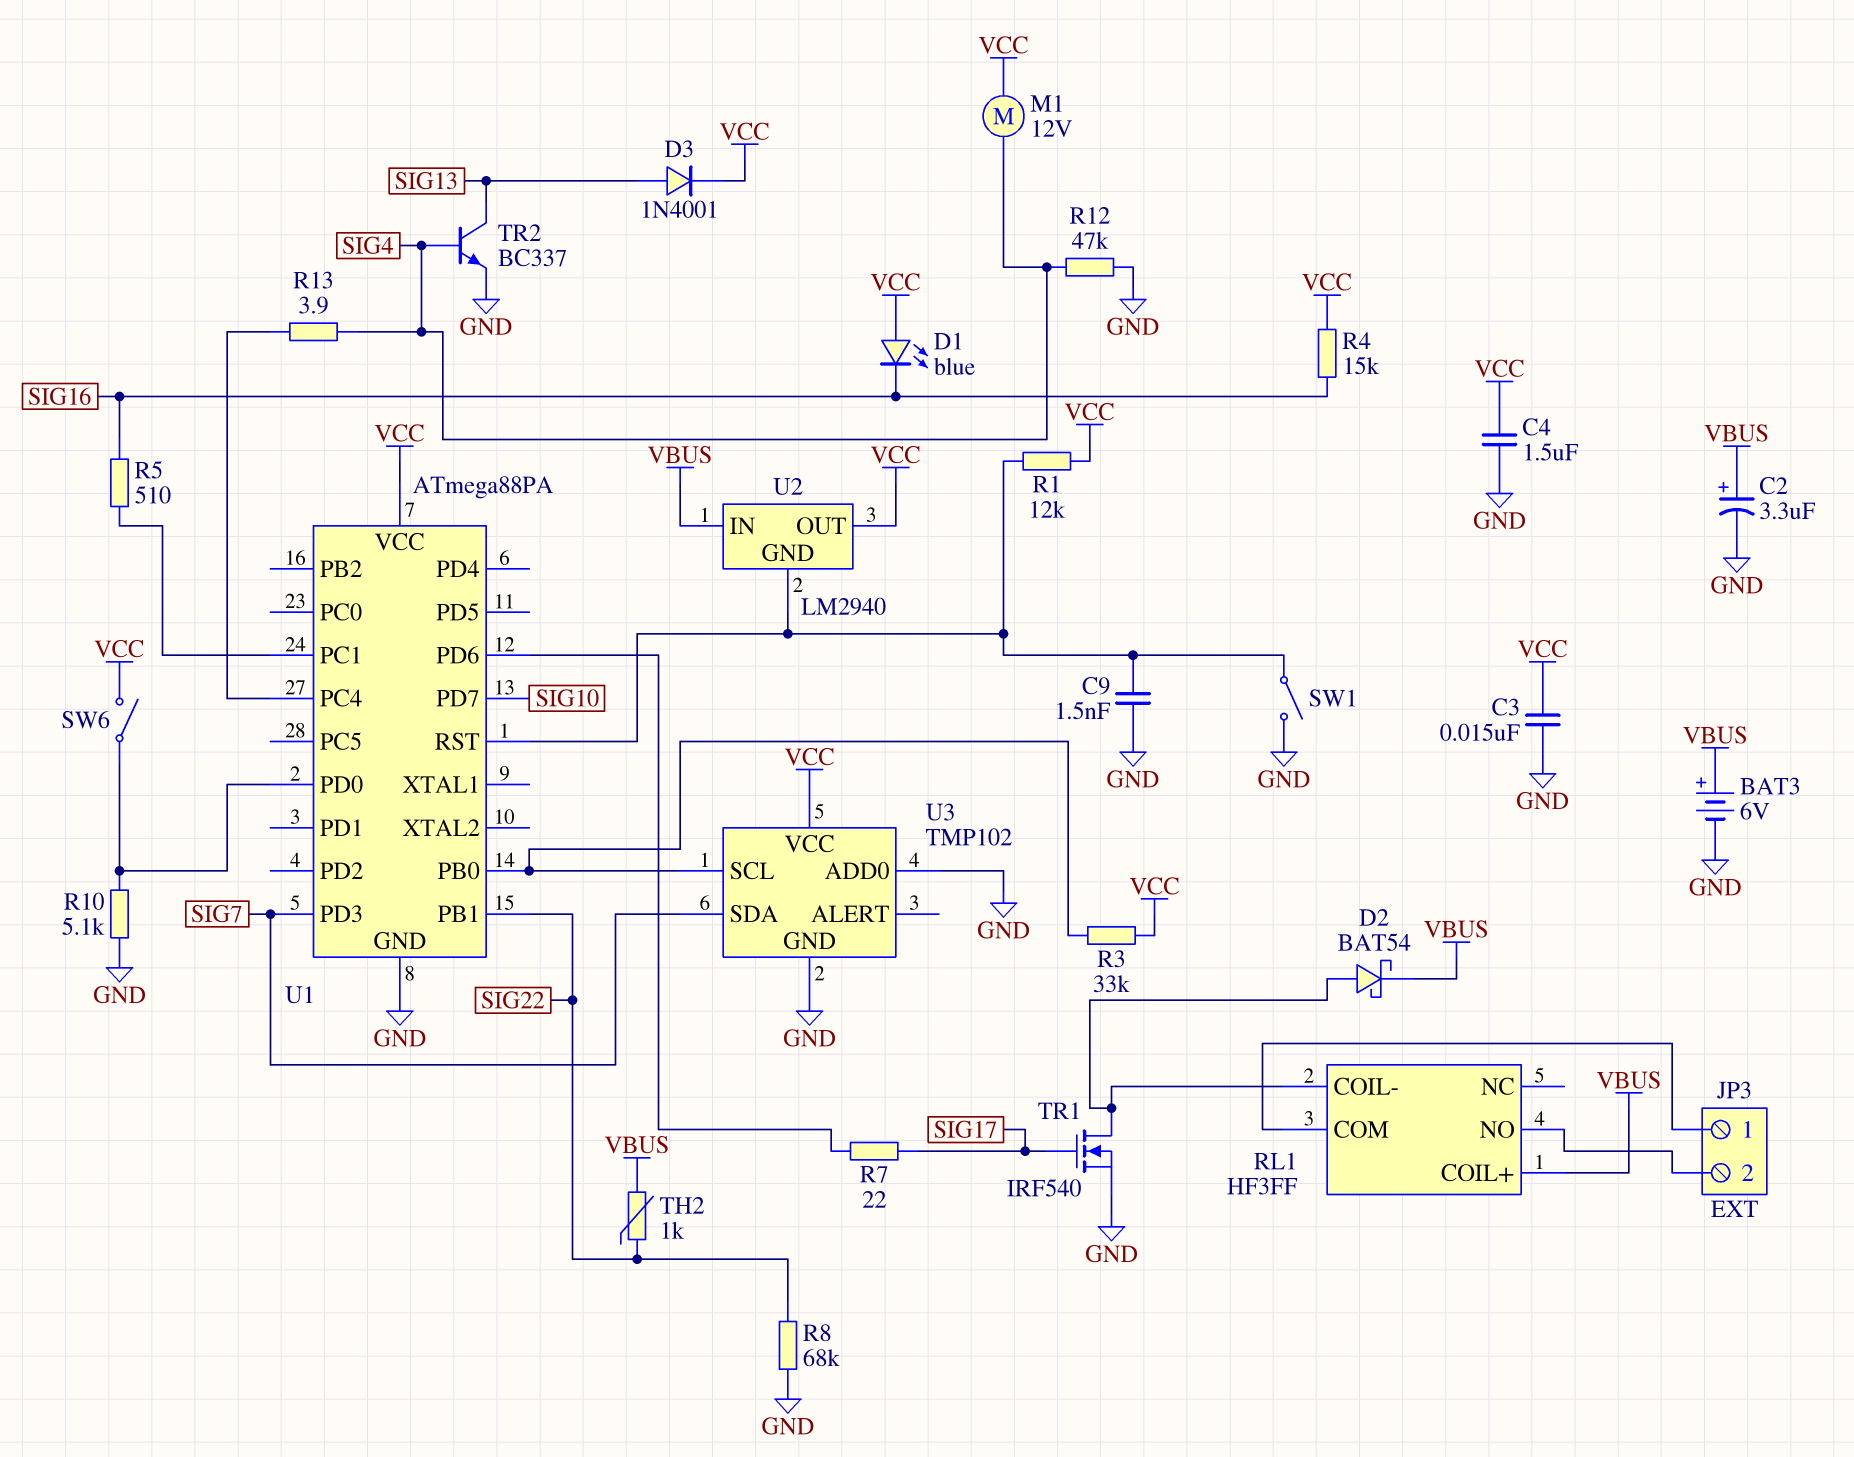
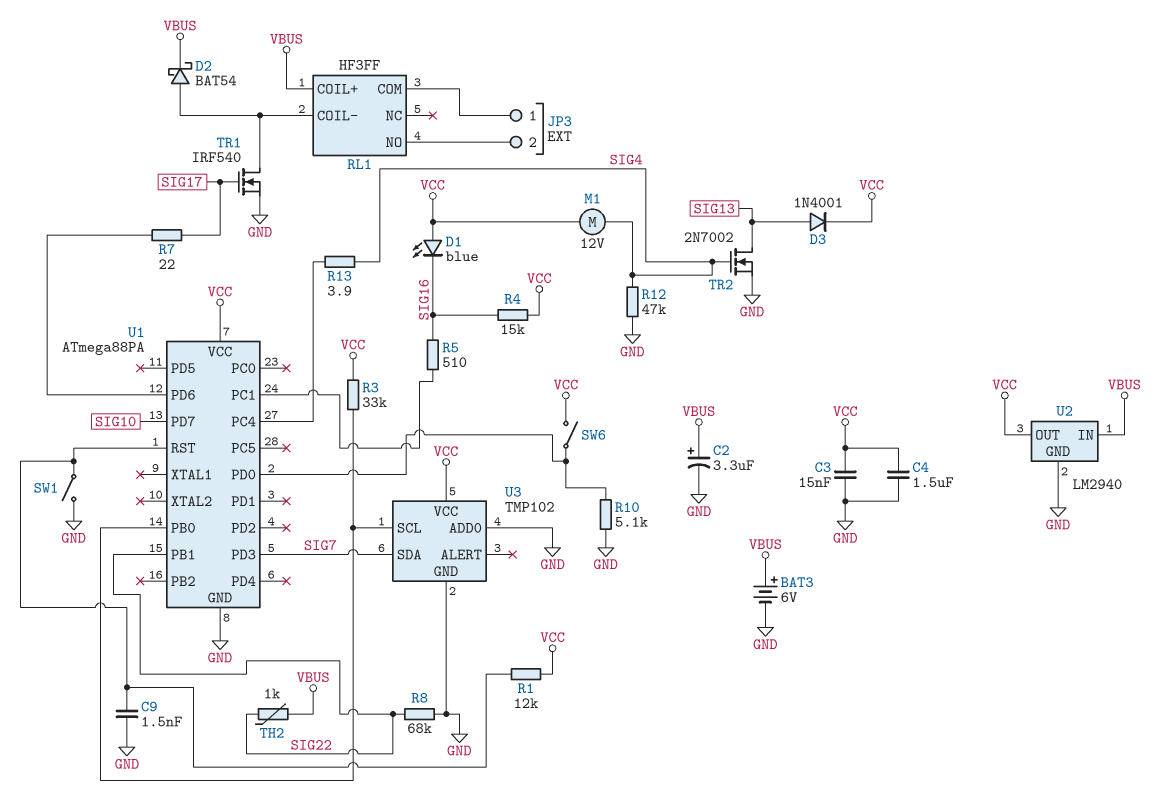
TR2: NPN BC337 (B SIG4, C SIG13, E GND) -> NMOS 2N7002 (G SIG4, D SIG13, S GND)
U2 pin GND: U1/RST -> GND

